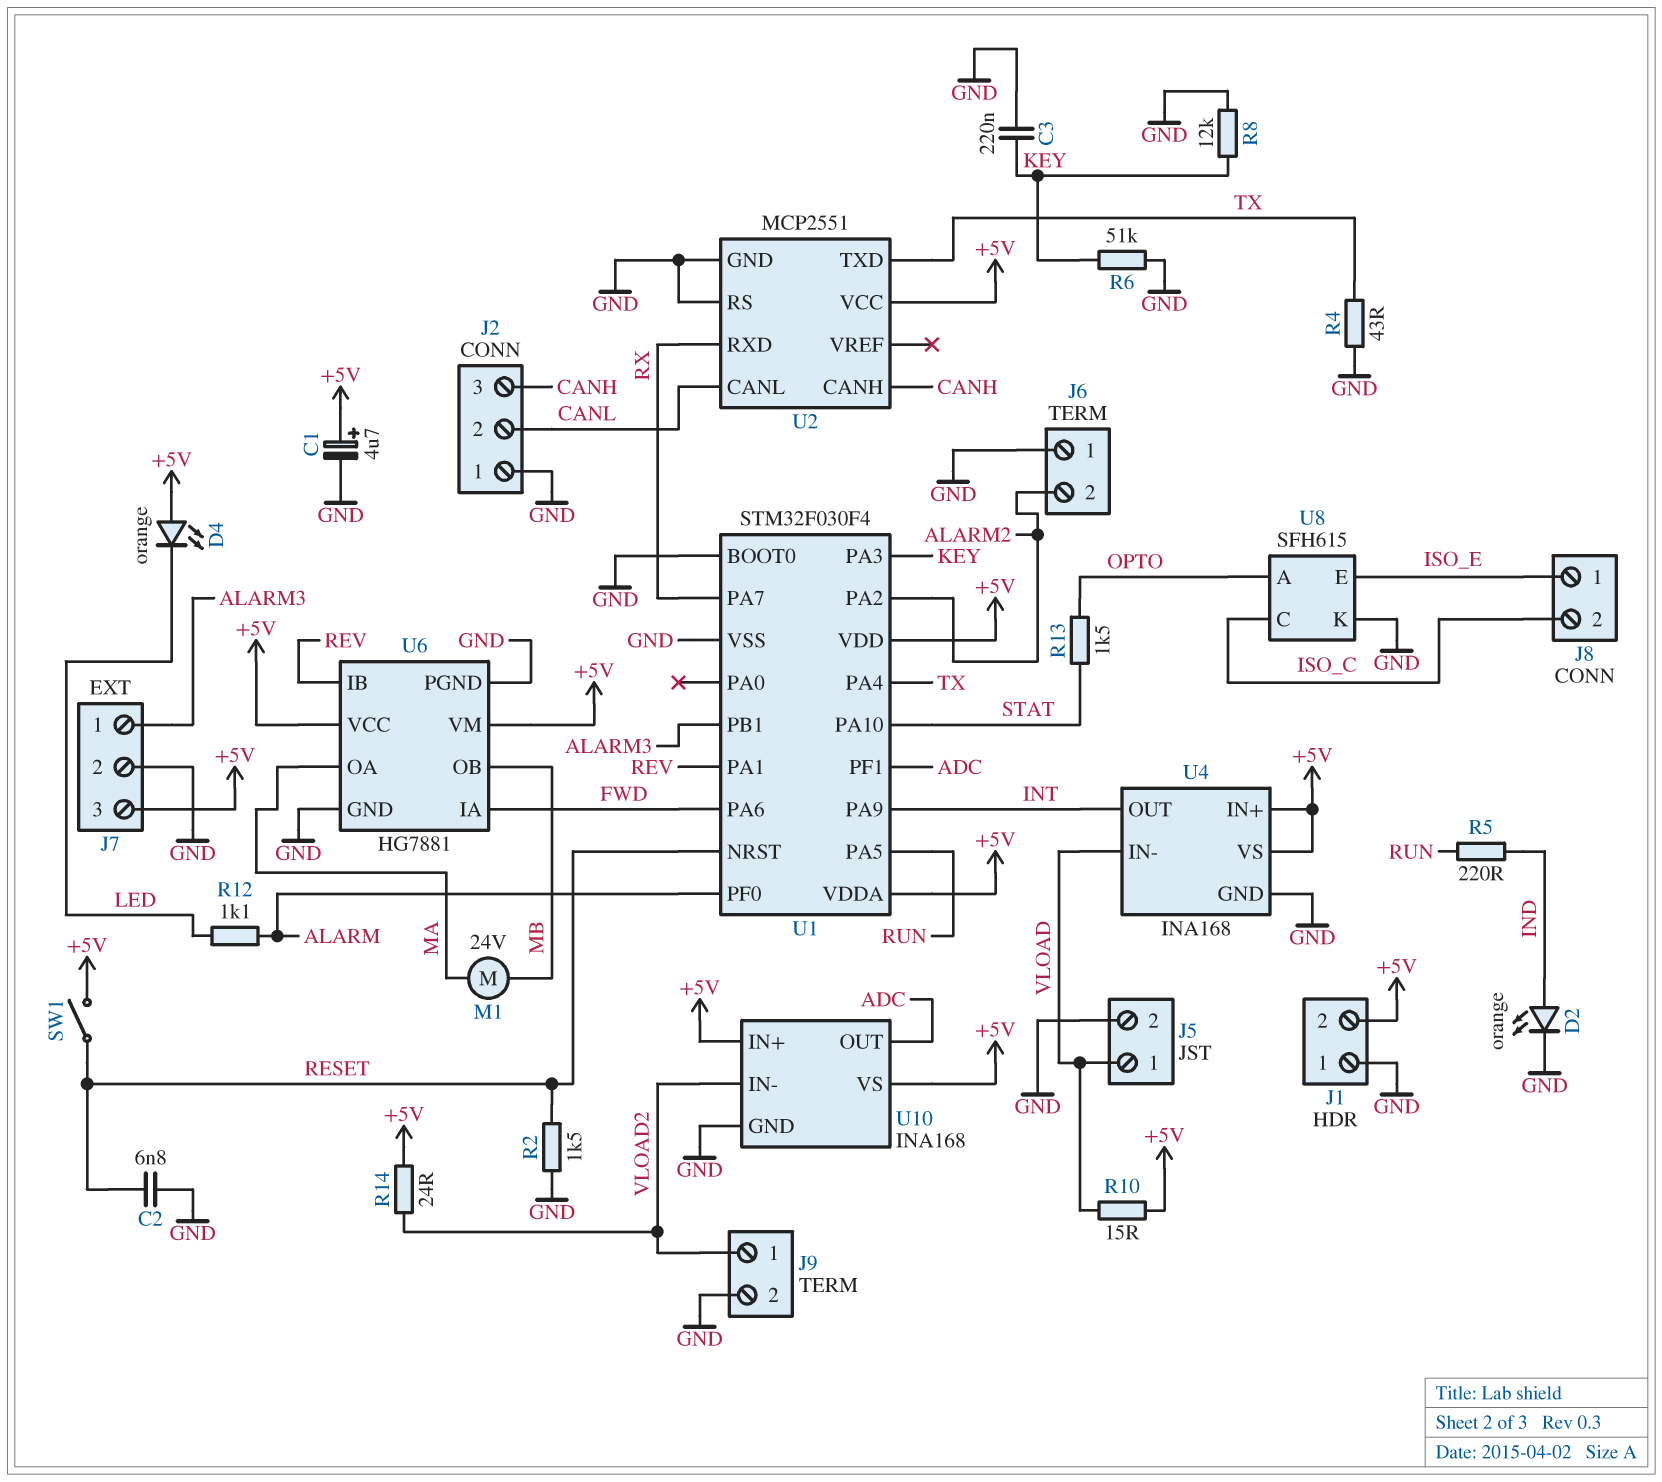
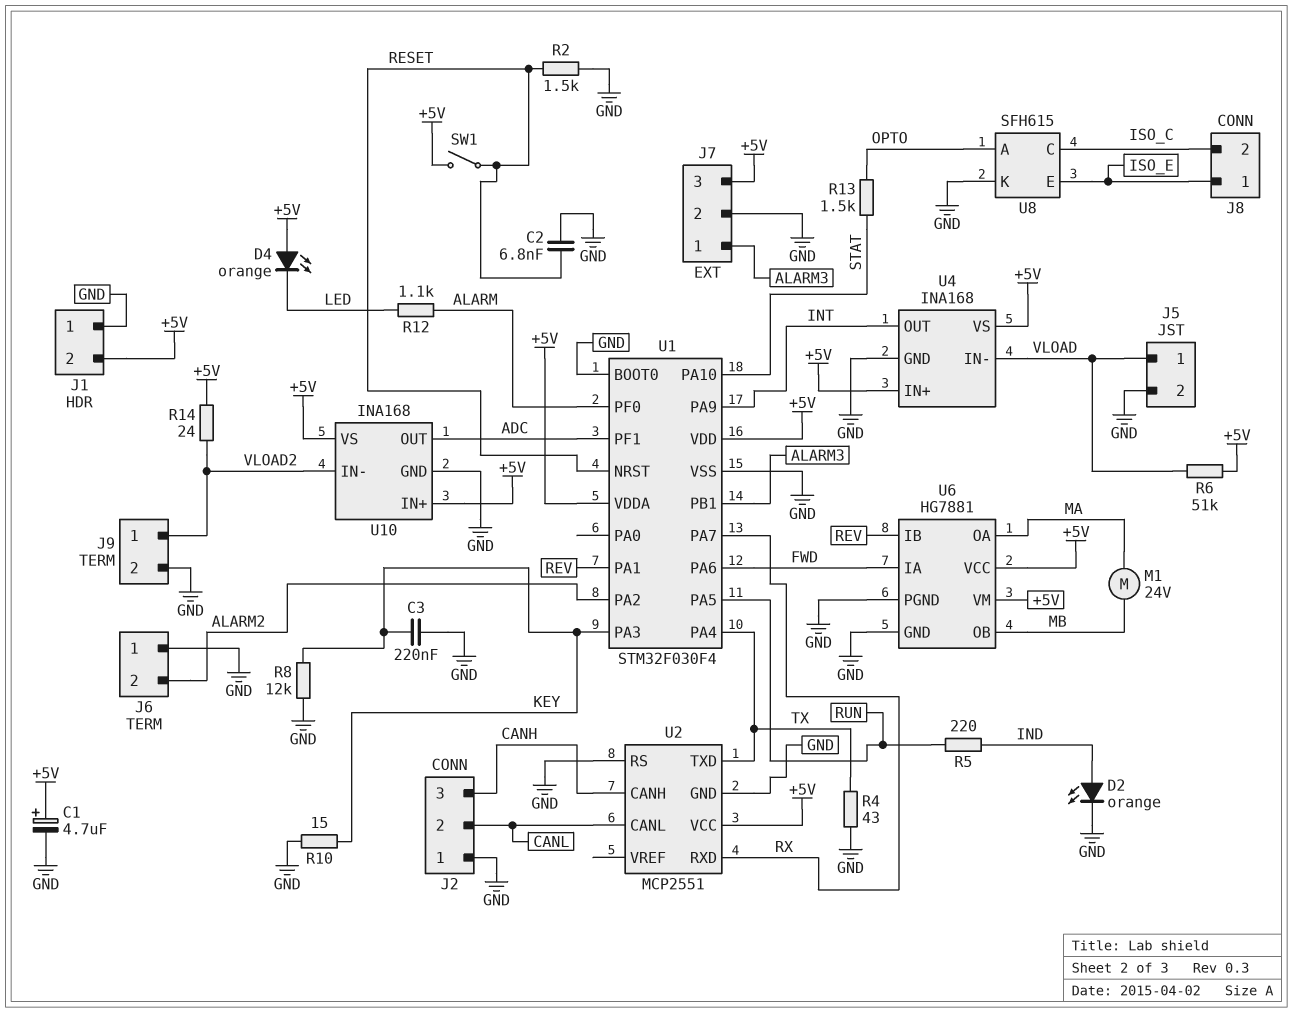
R6: 51k (GND, KEY) -> 51k (+5V, VLOAD)
R10: 15 (+5V, VLOAD) -> 15 (GND, KEY)

